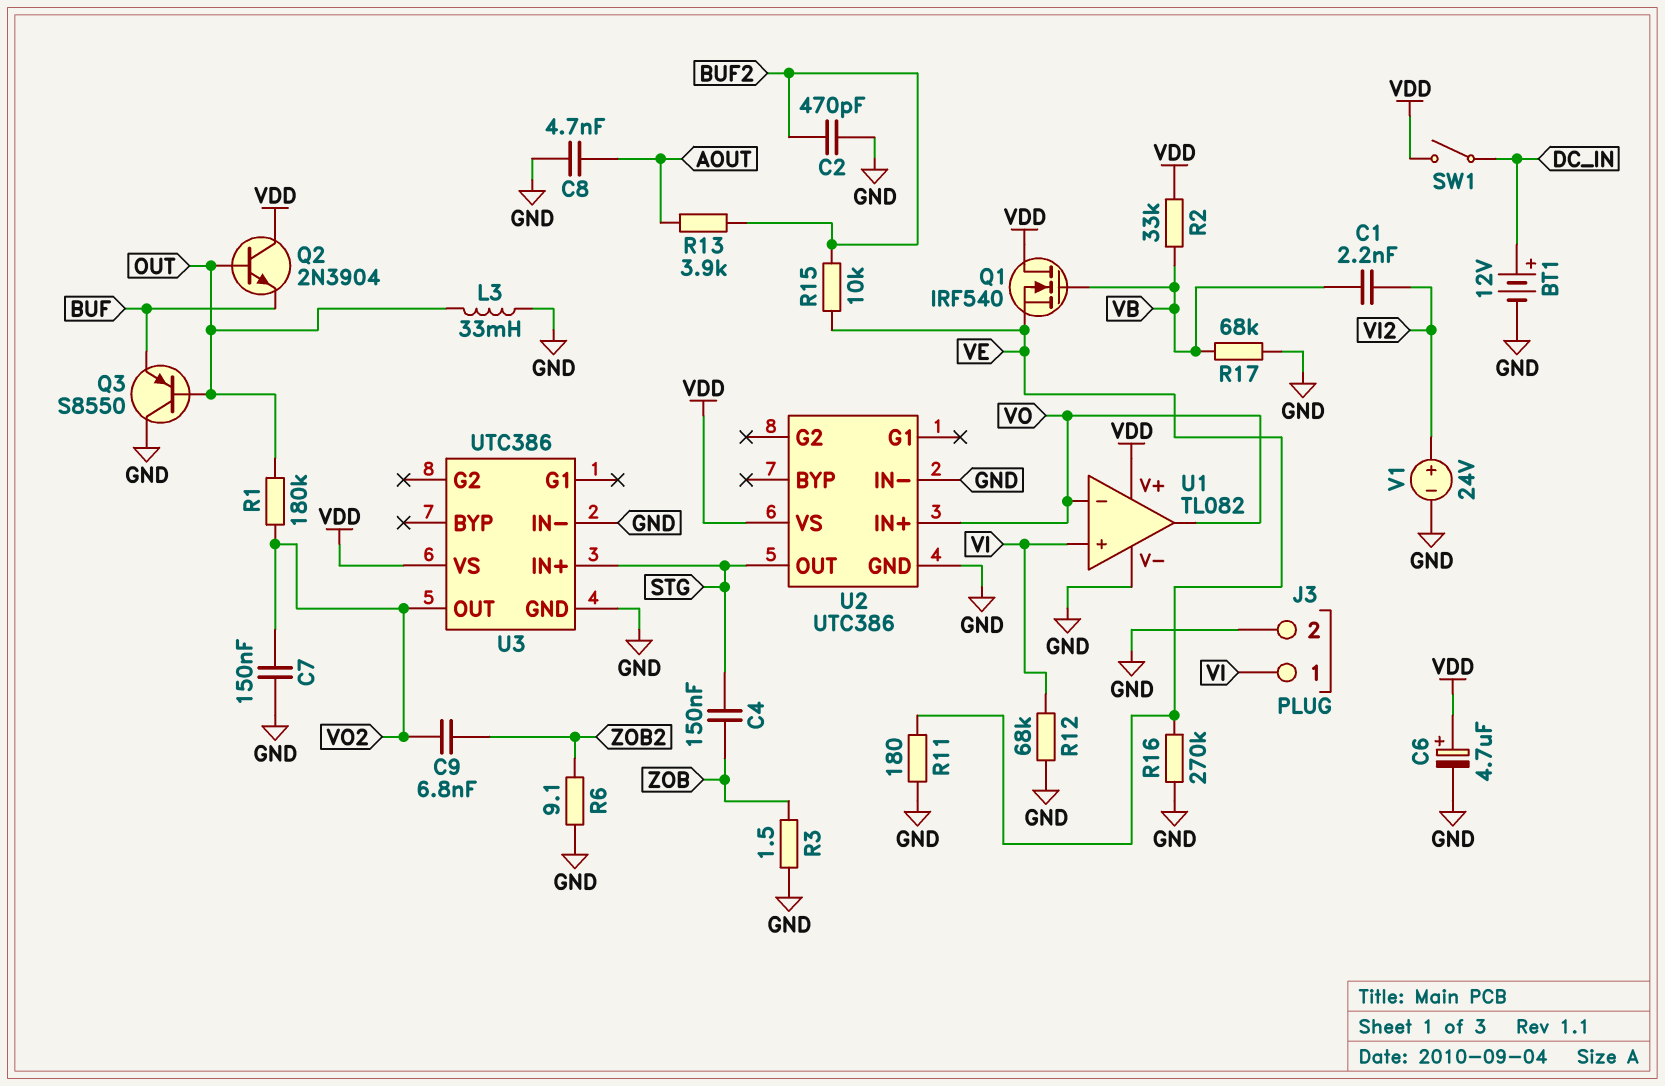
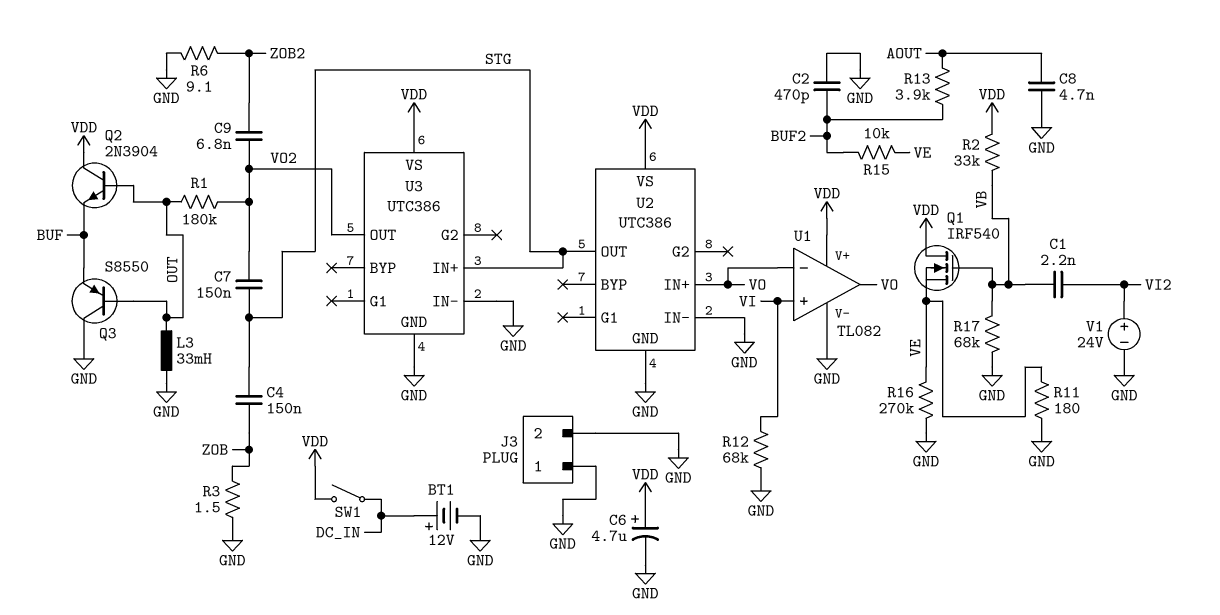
C7: 150nF (GND, VO2) -> 150nF (STG, VO2)
J3 pin 1: VI -> GND

